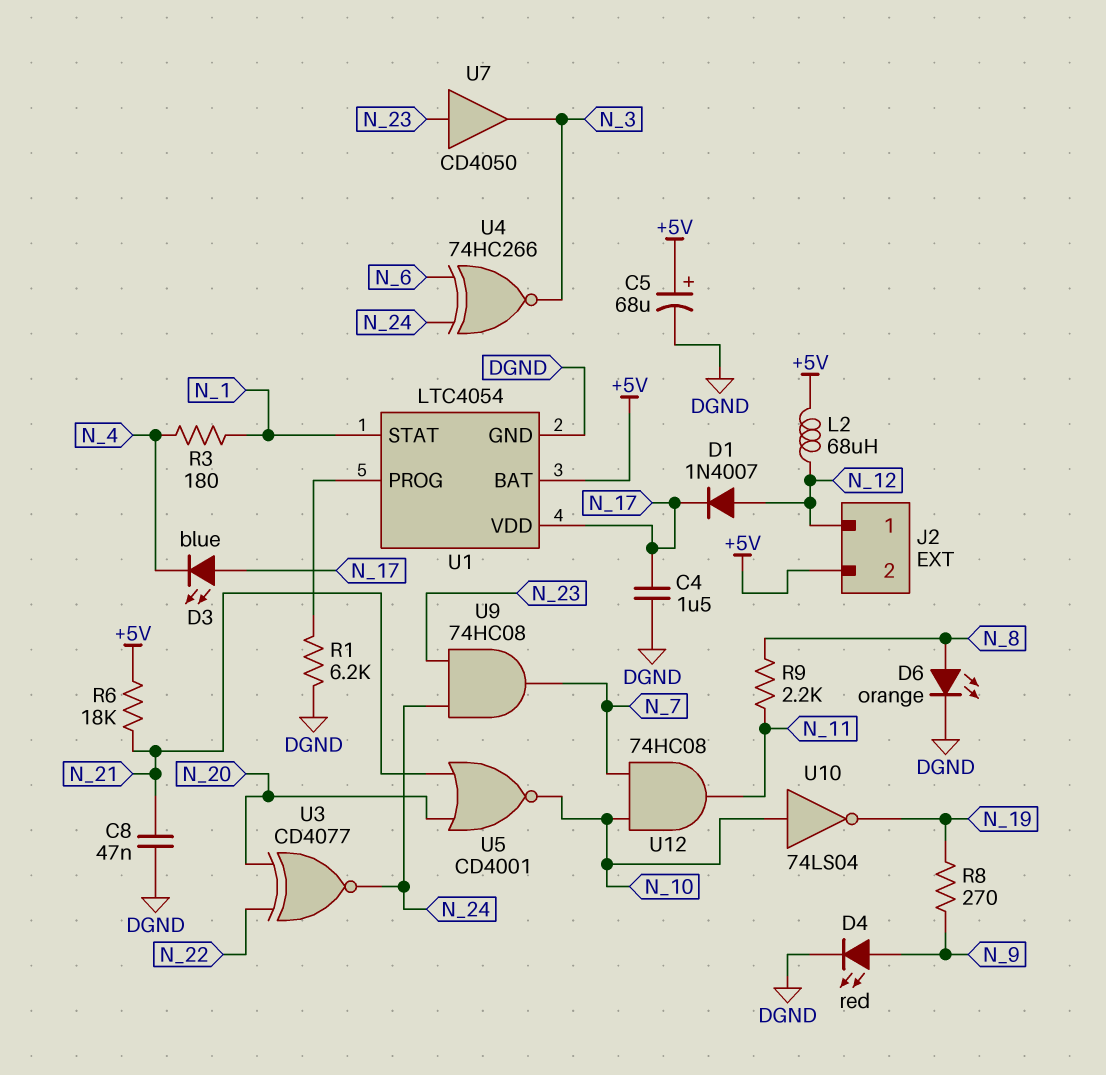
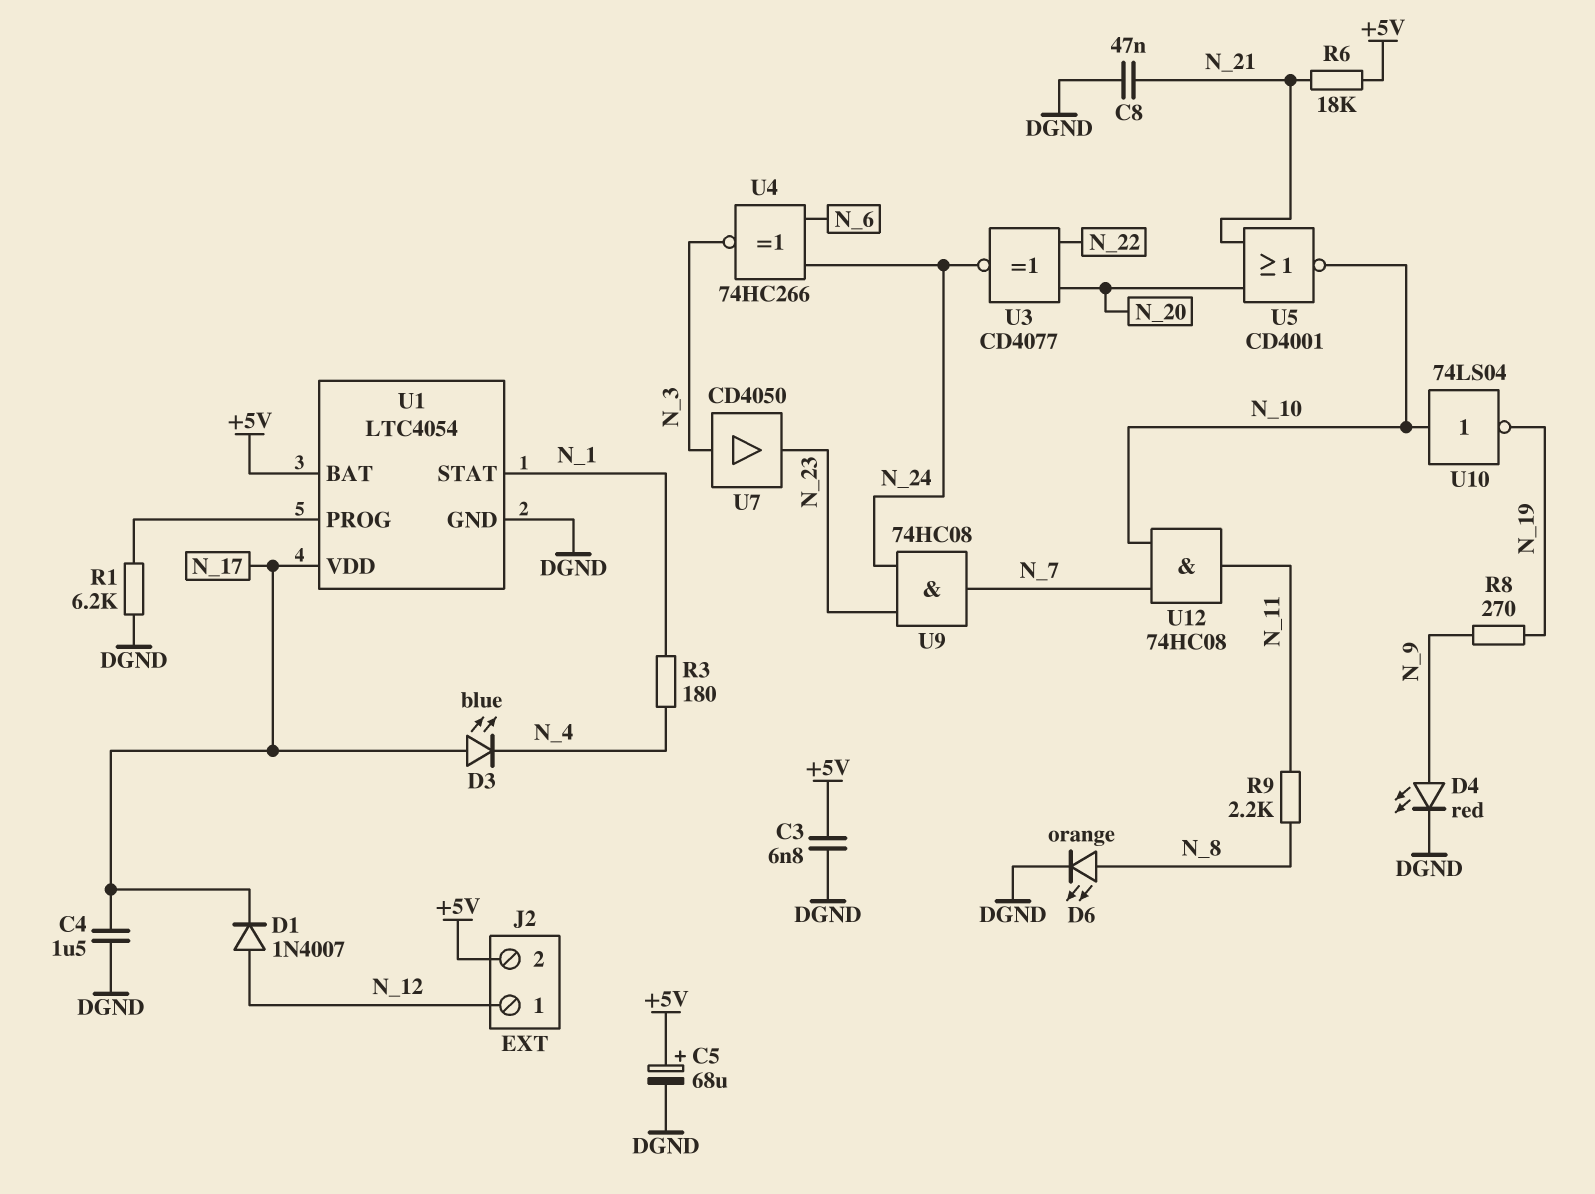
C3: none -> 6.8nF (+5V, DGND)
L2: 68uH (+5V, N_12) -> none
U7: buffer CD4050 (in N_23, out N_3) -> buffer CD4050 (in N_3, out N_23)

